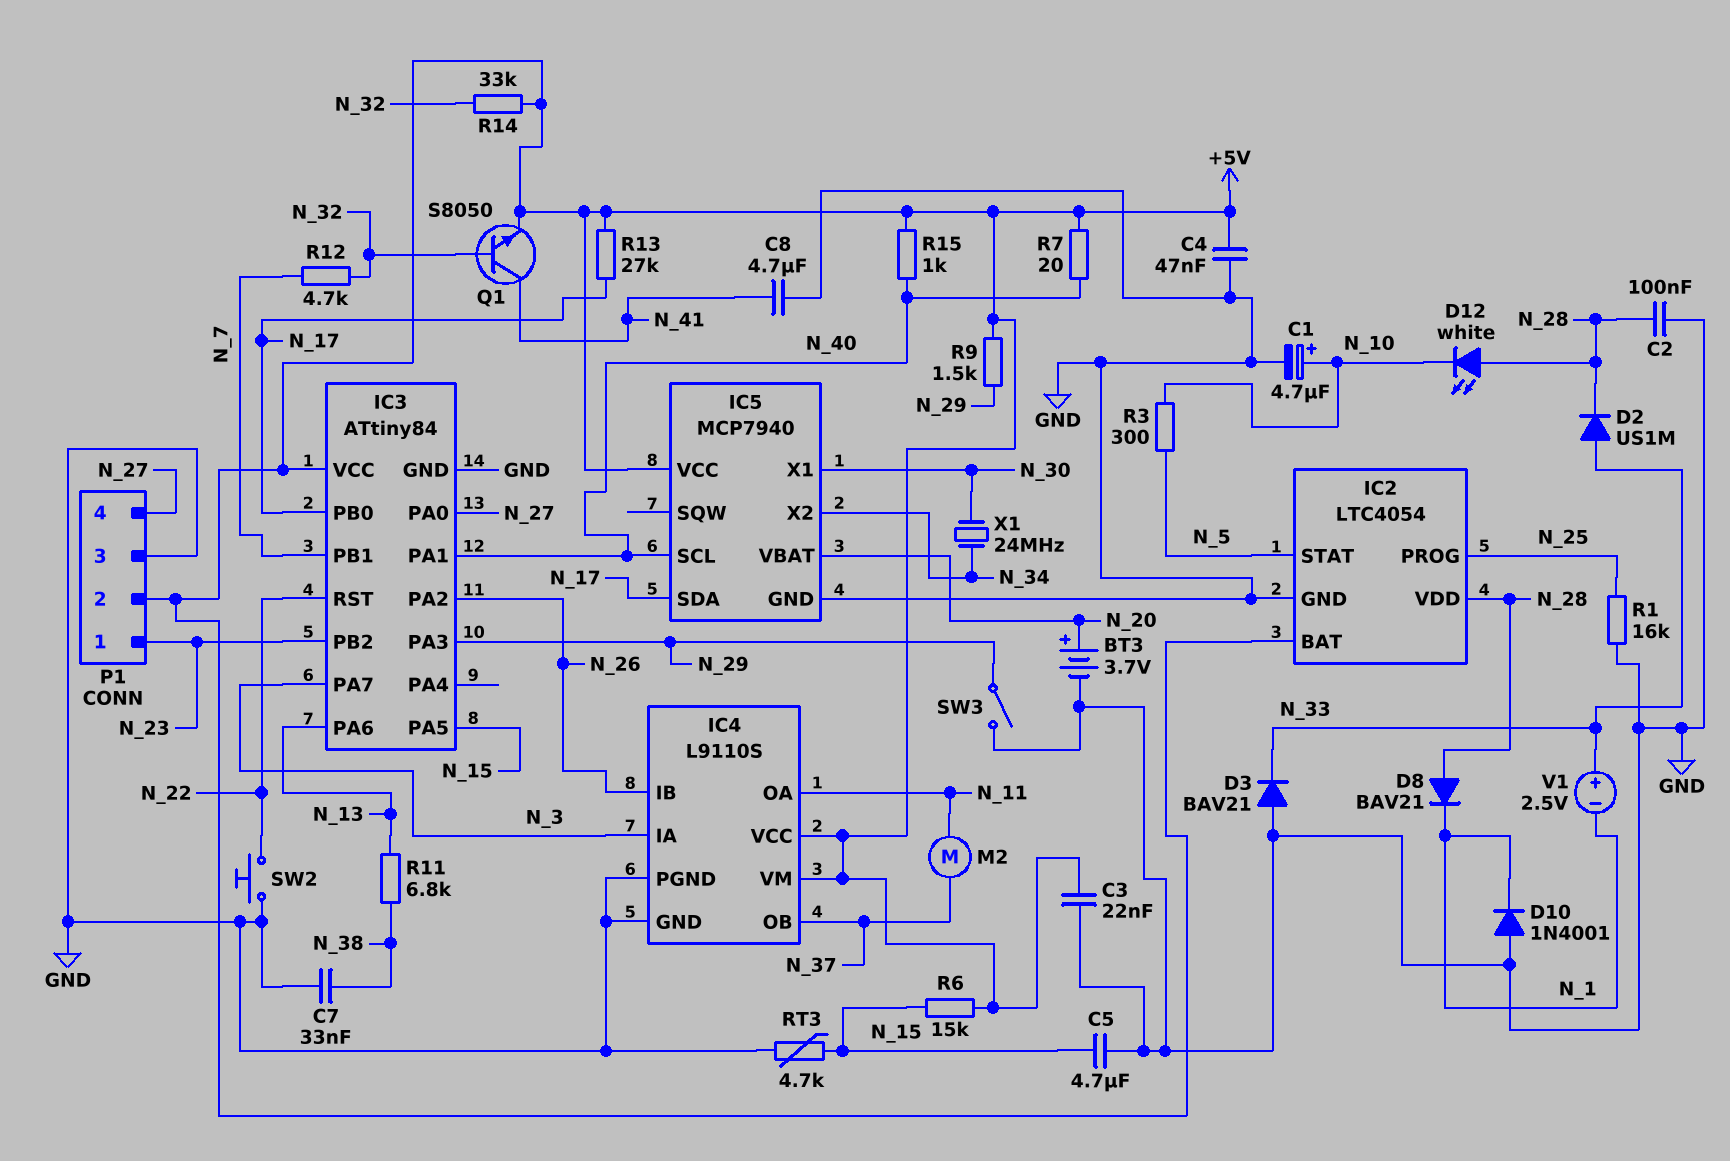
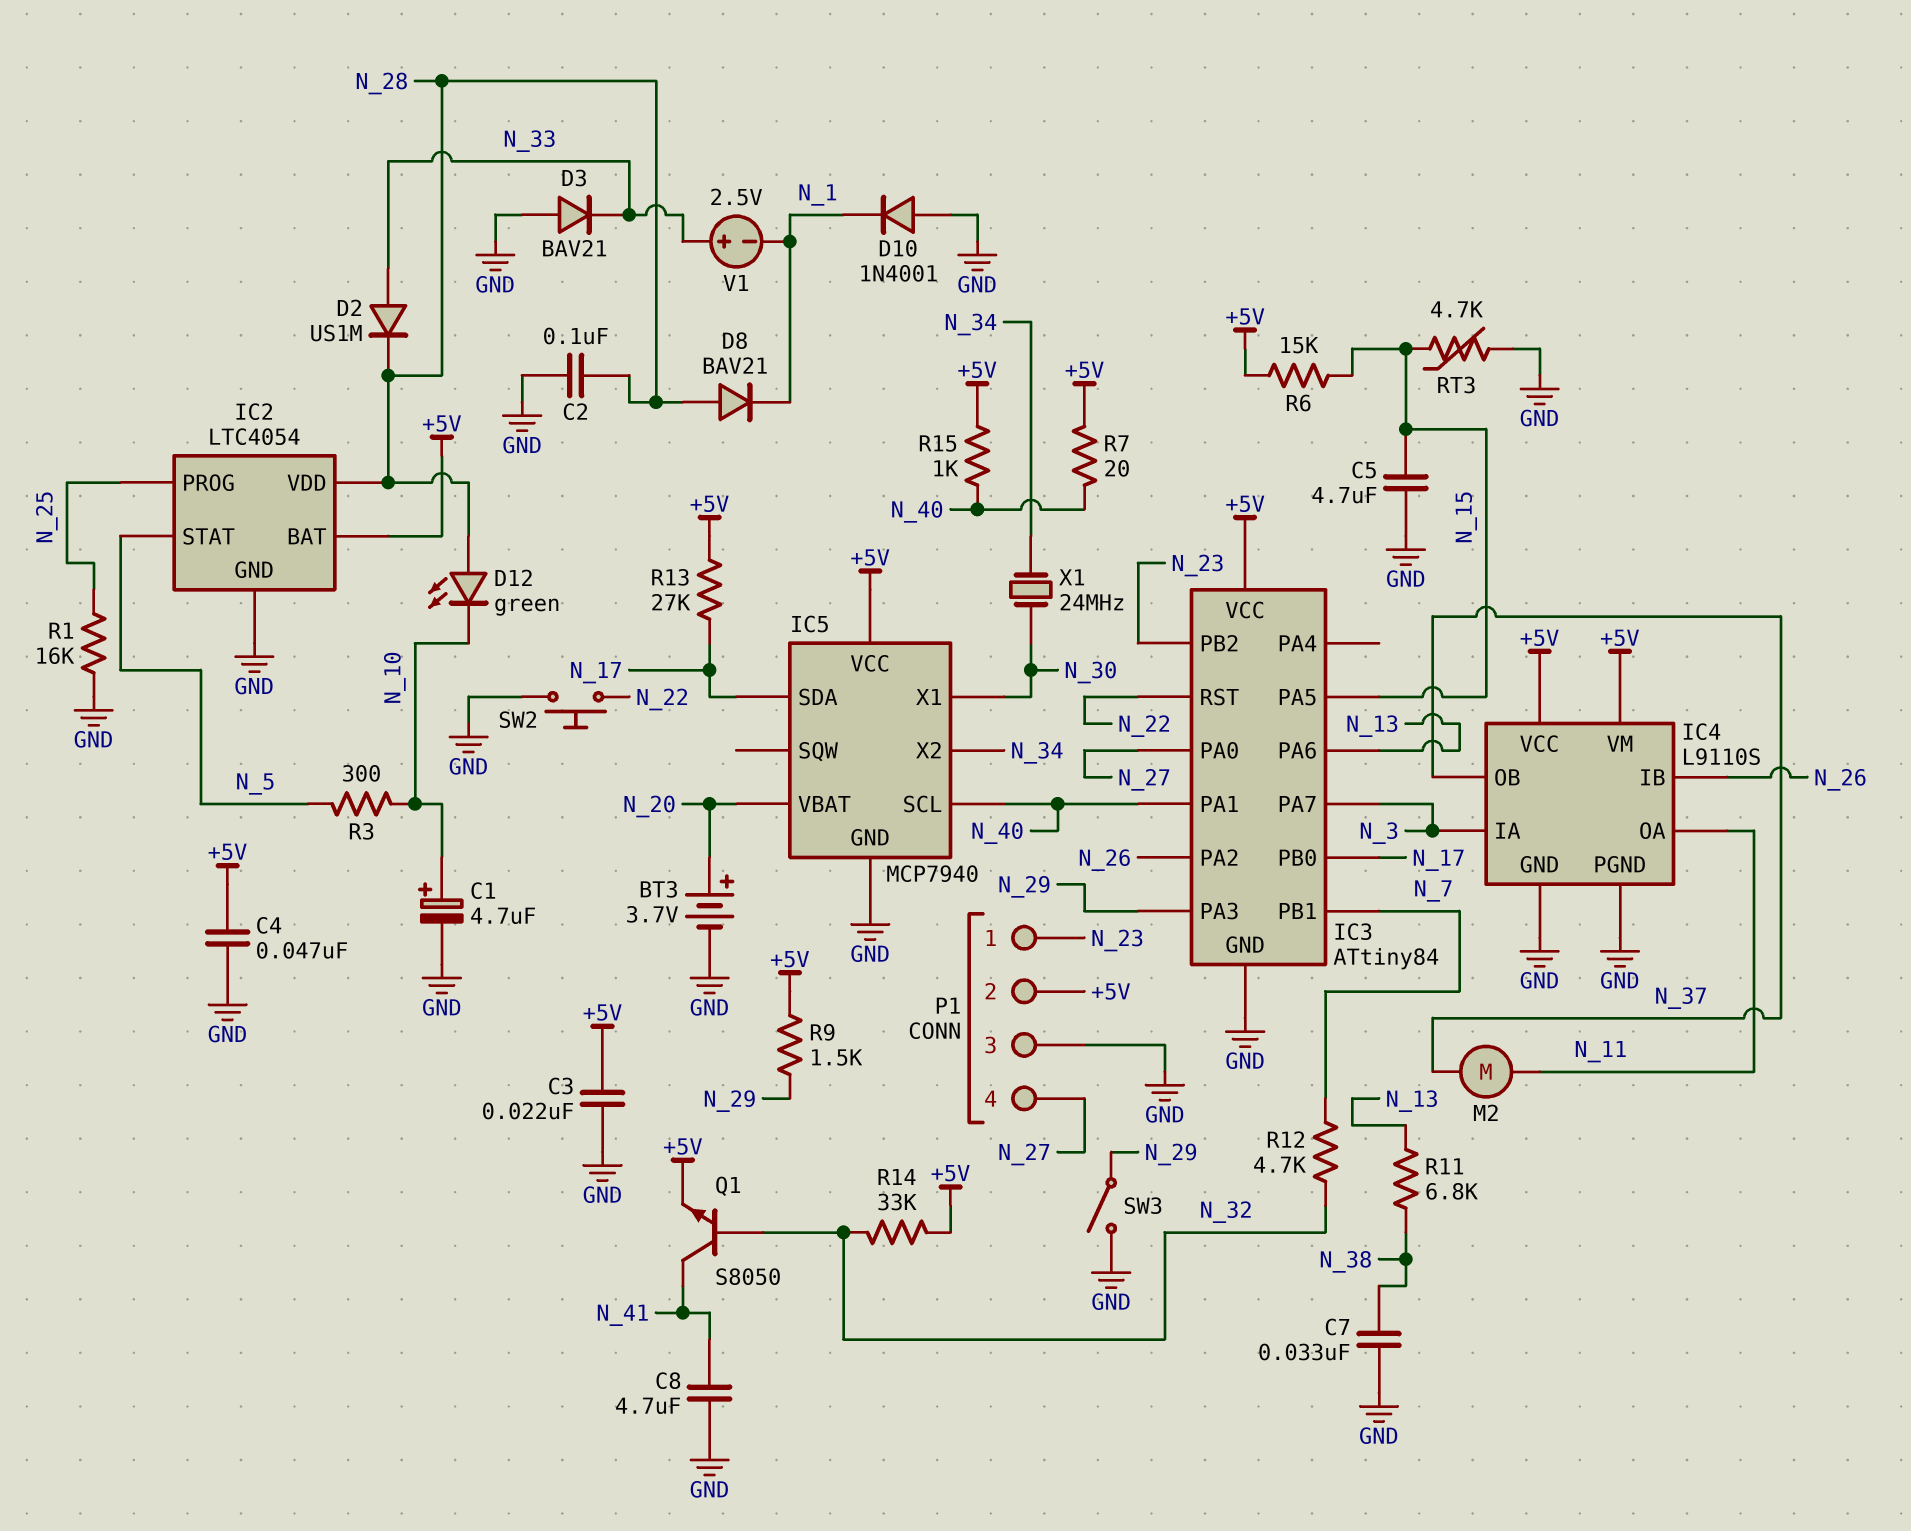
D12: LED white (A N_28, K N_10) -> LED green (A N_28, K N_10)

